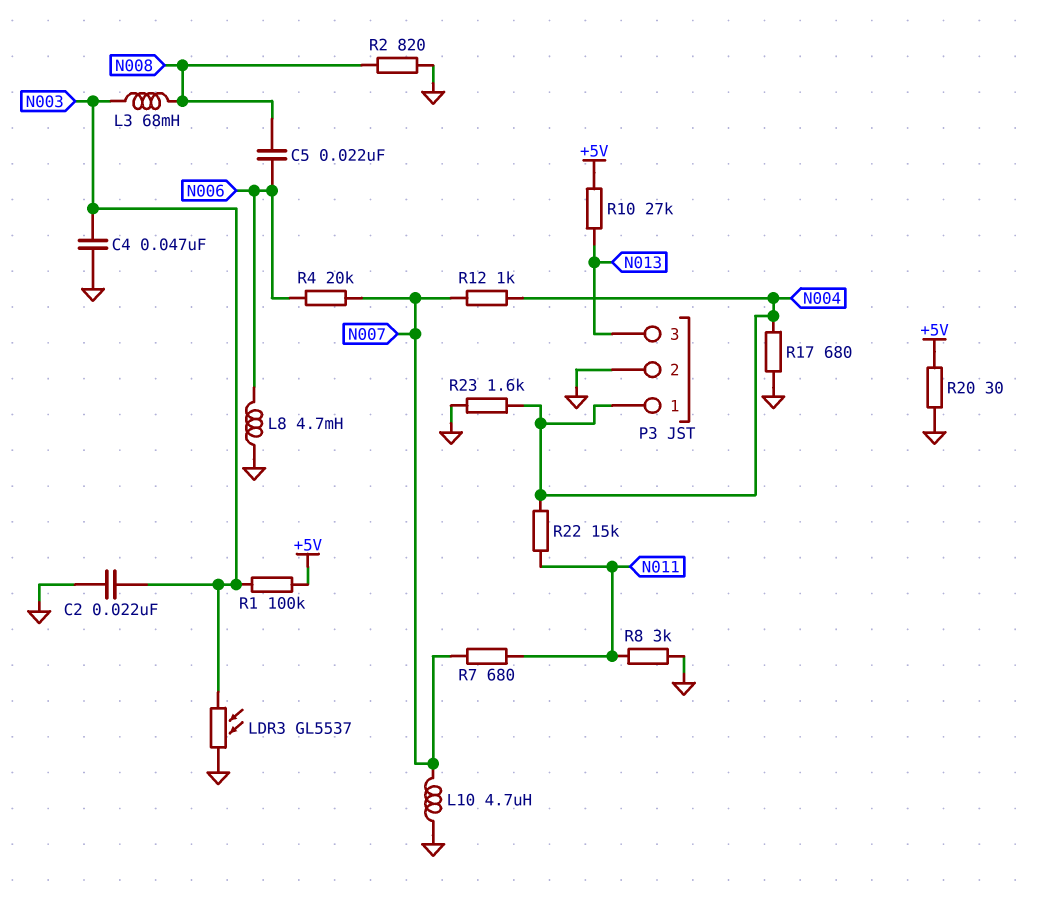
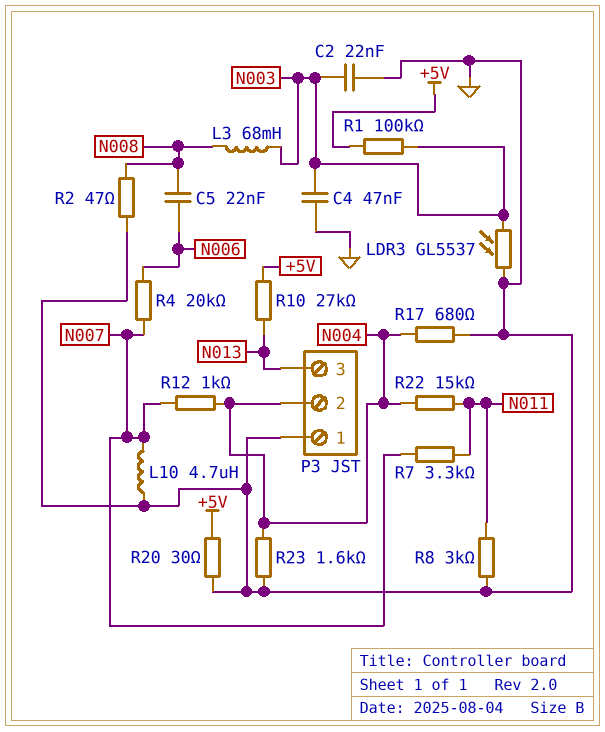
L8: 4.7mH (GND, N006) -> none
P3 pin 1: N004 -> GND
P3 pin 2: GND -> N004
R2: 820 (GND, N008) -> 47 (GND, N008)
R7: 680 (N007, N011) -> 3.3k (N007, N011)

